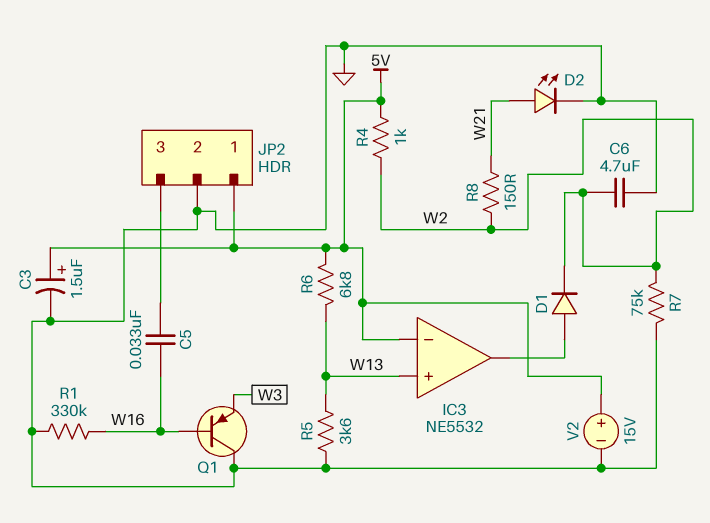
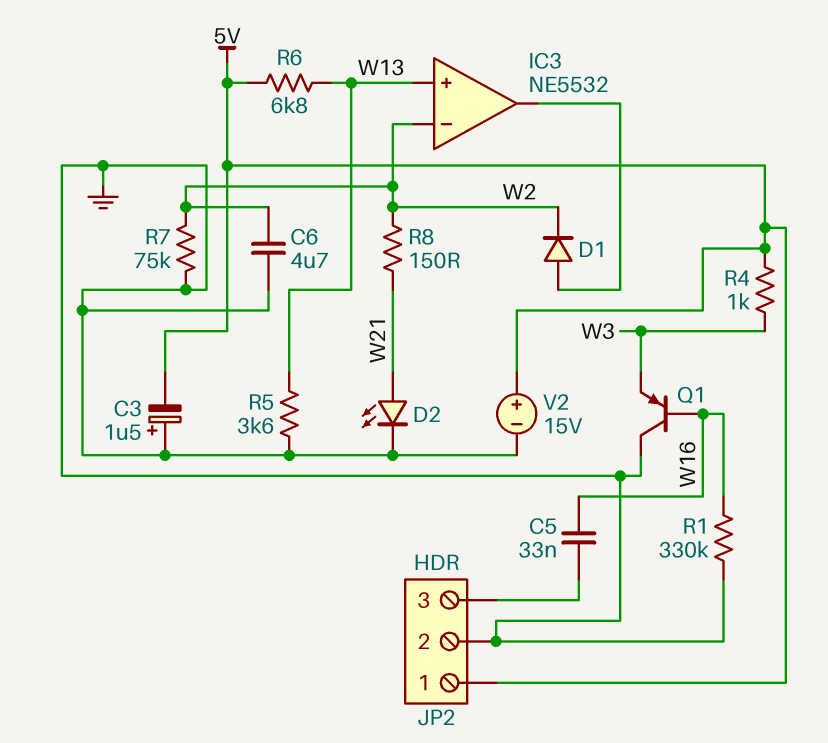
C3: 1.5uF (plus 5V, minus GND) -> 1.5uF (plus GND, minus 5V)
IC3 pin in-: 5V -> W2
R4: 1k (5V, W2) -> 1k (5V, W3)

